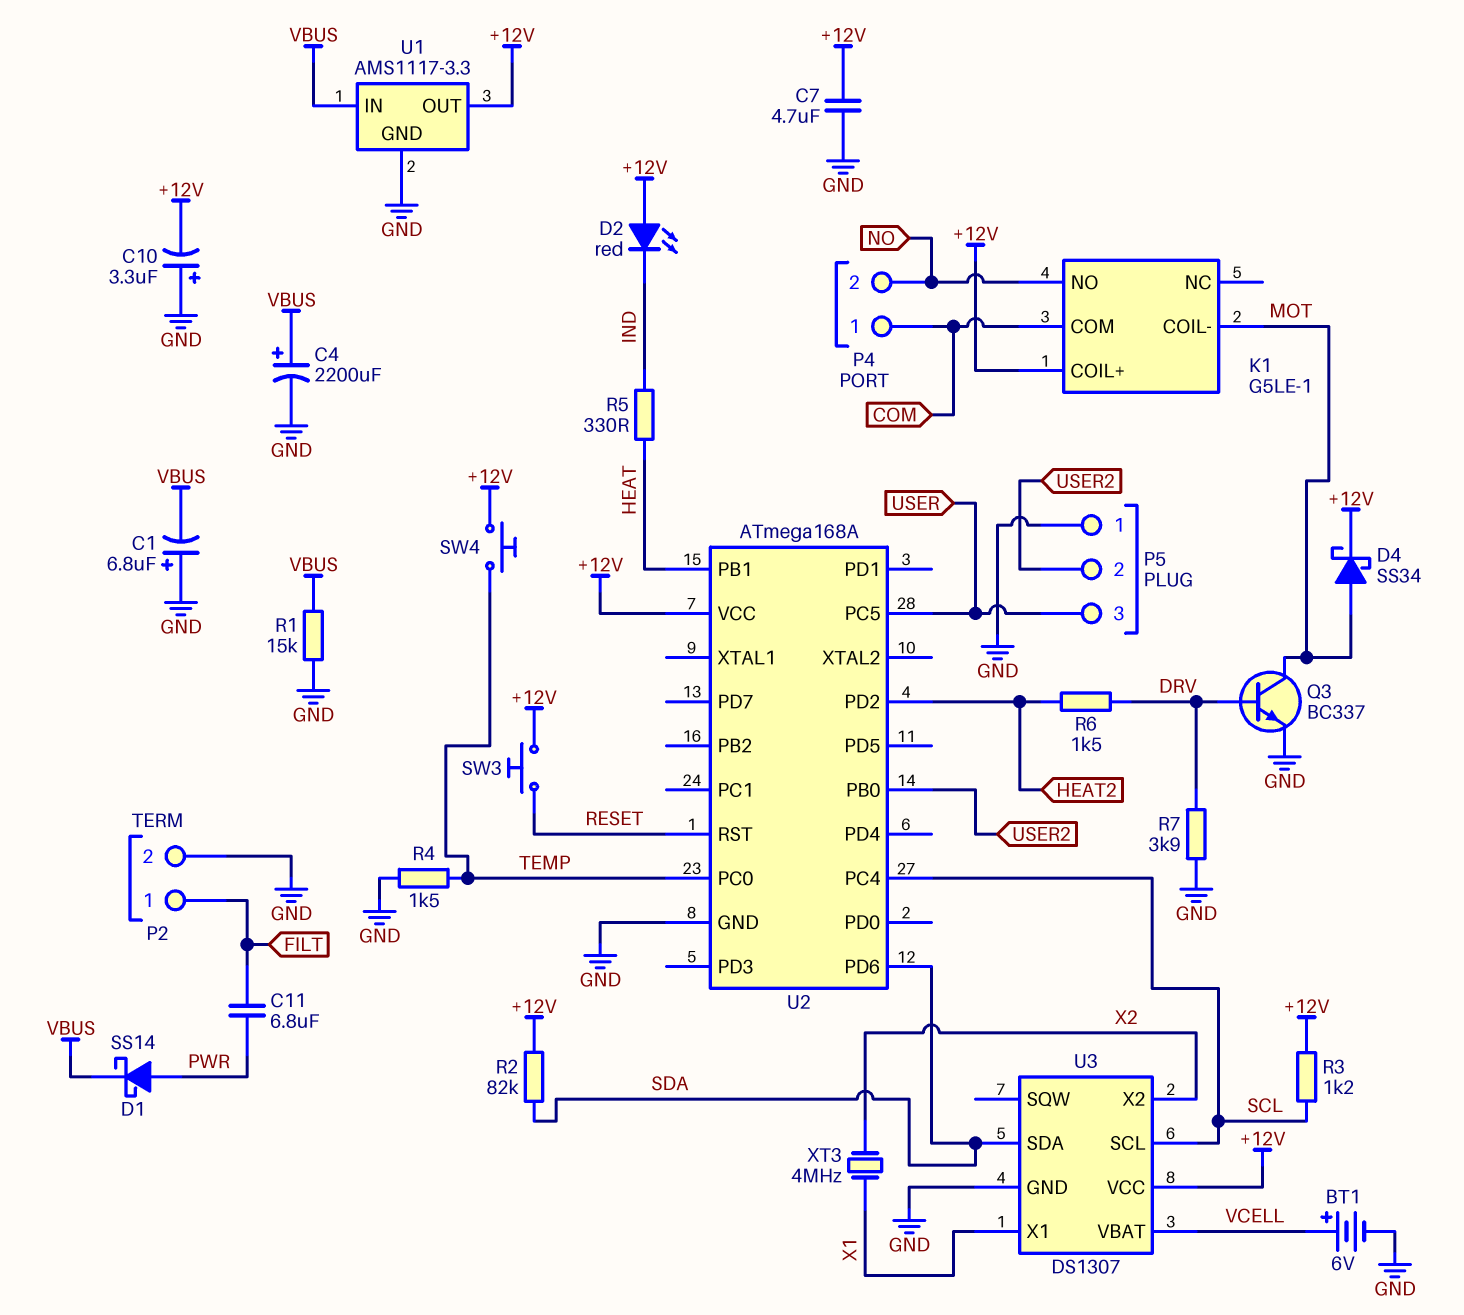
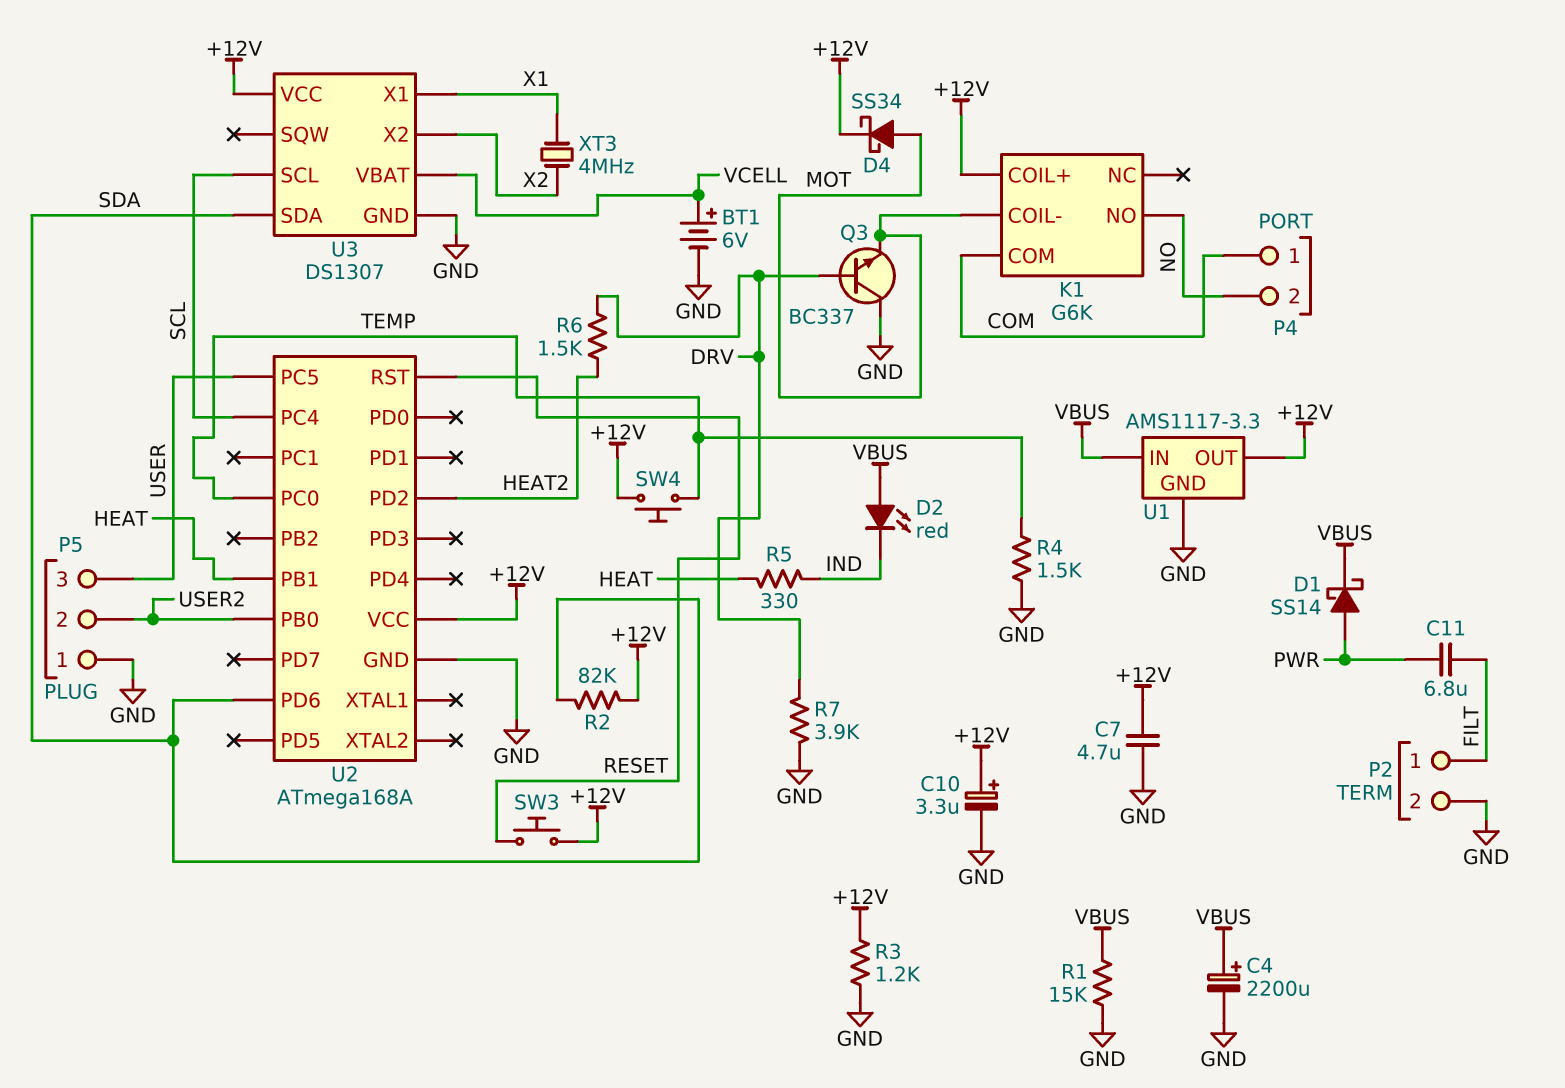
C1: 6.8uF (plus GND, minus VBUS) -> none
C10: 3.3uF (plus GND, minus +12V) -> 3.3uF (plus +12V, minus GND)
D2: LED red (A +12V, K IND) -> LED red (A VBUS, K IND)
K1: G5LE-1 -> G6K
Q3: NPN BC337 (B DRV, C MOT, E GND) -> NPN BC337 (B DRV, C GND, E MOT)
R3: 1.2k (+12V, SCL) -> 1.2k (+12V, GND)

